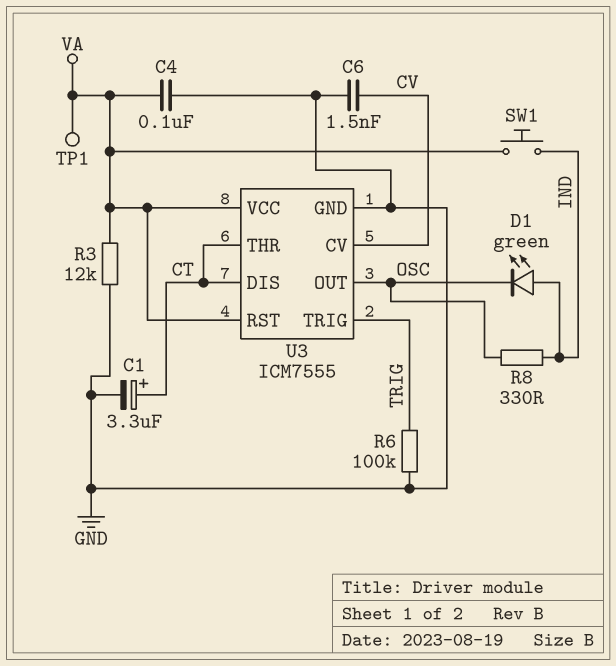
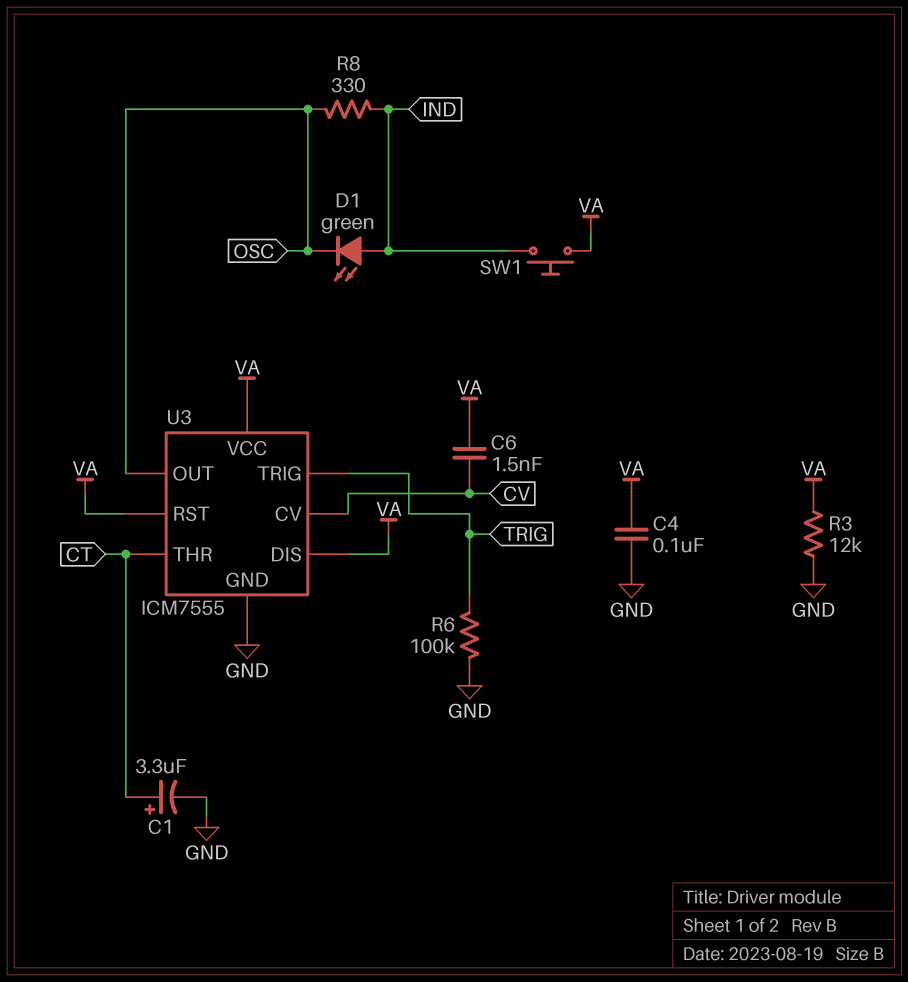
C6: 1.5nF (CV, GND) -> 1.5nF (CV, VA)
TP1: test point (VA) -> none
U3 pin DIS: CT -> VA

